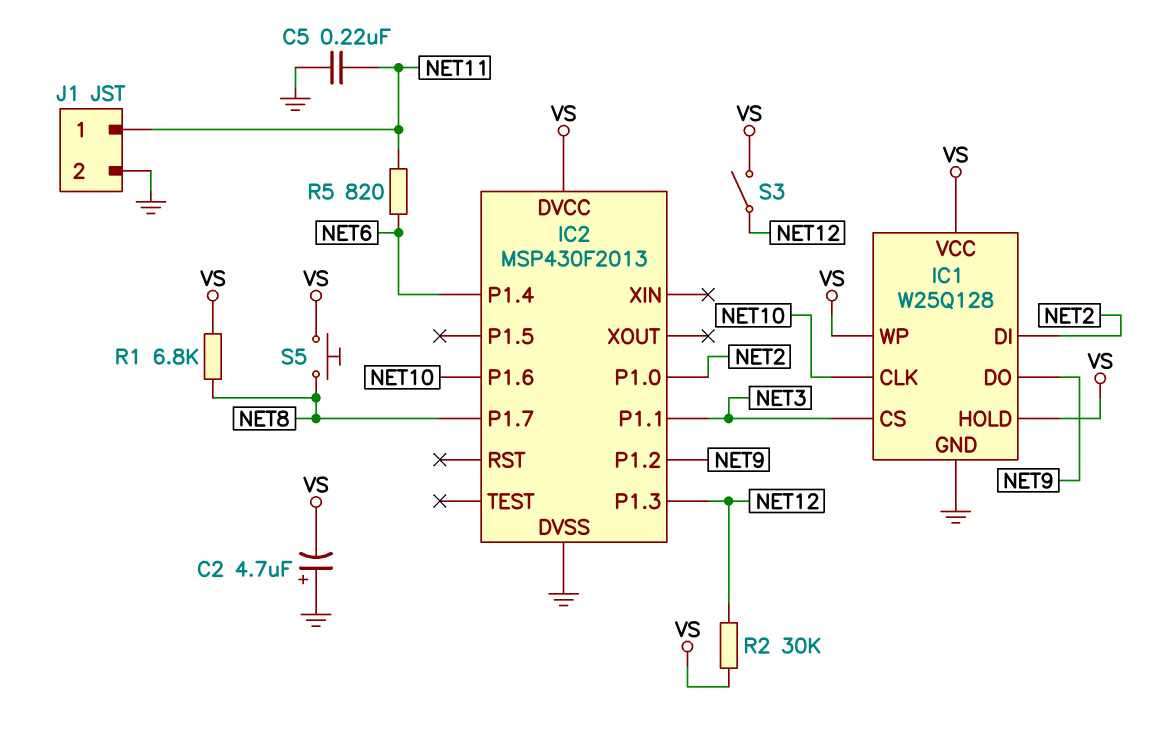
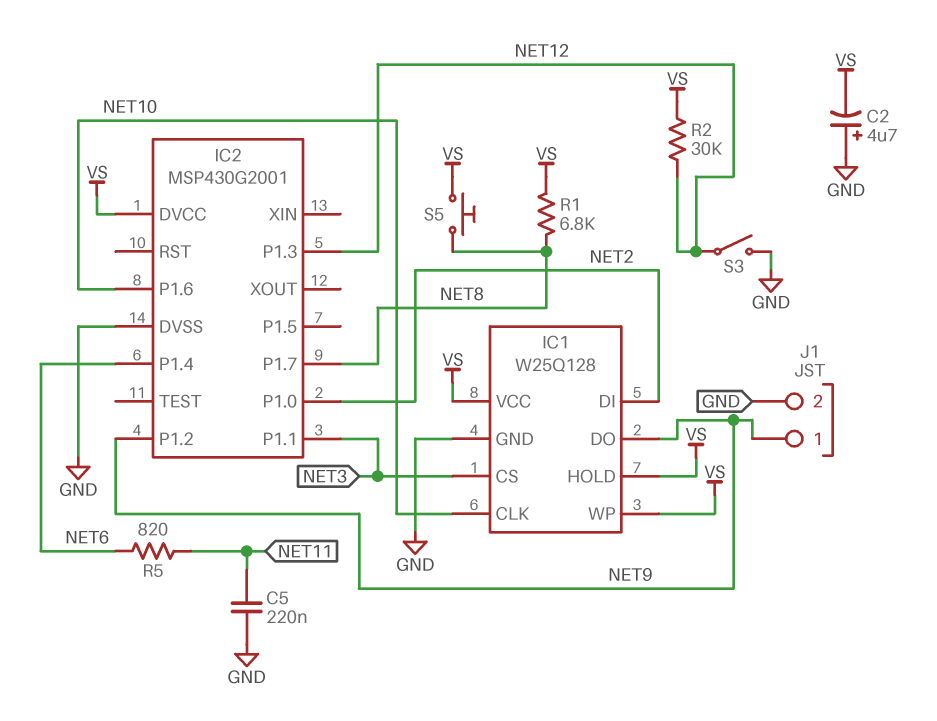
IC2: MSP430F2013 -> MSP430G2001
J1 pin 1: NET11 -> NET9
S3: switch (NET12, VS) -> switch (GND, NET12)

